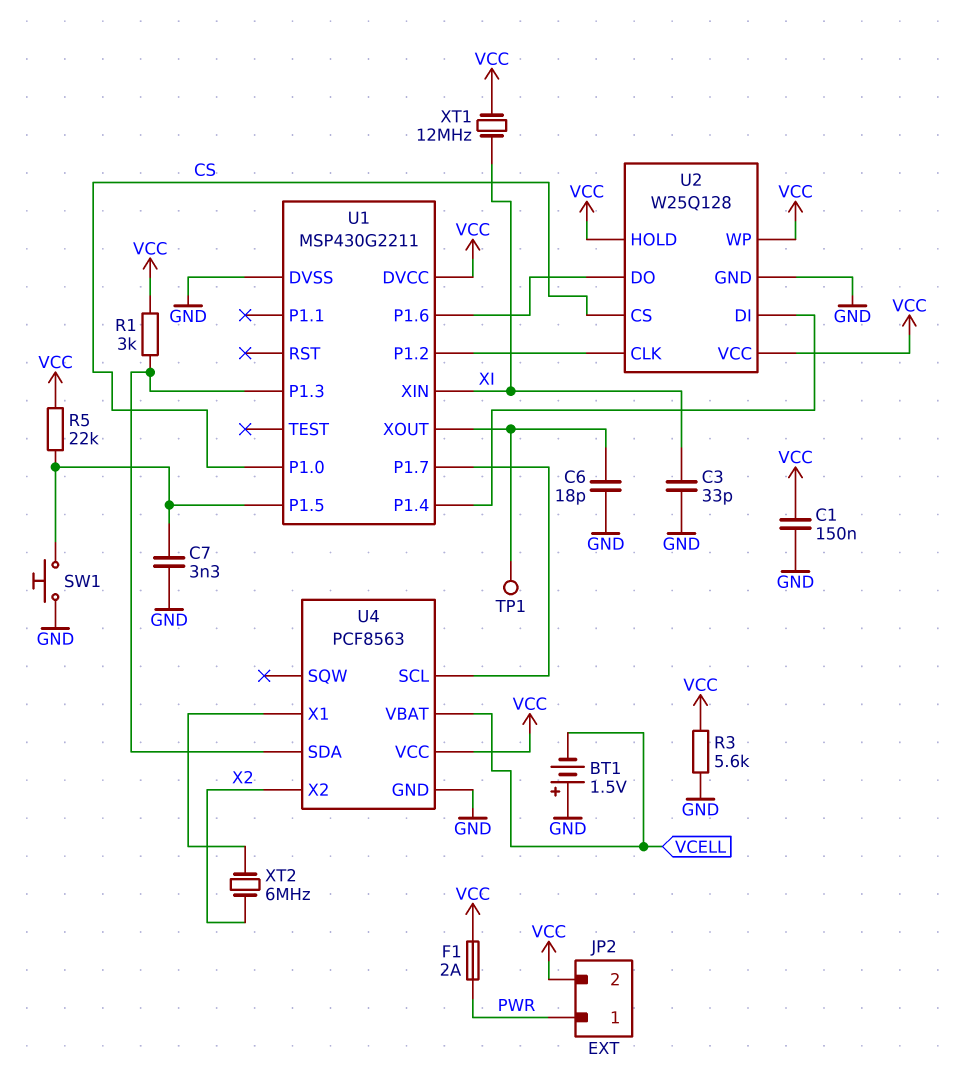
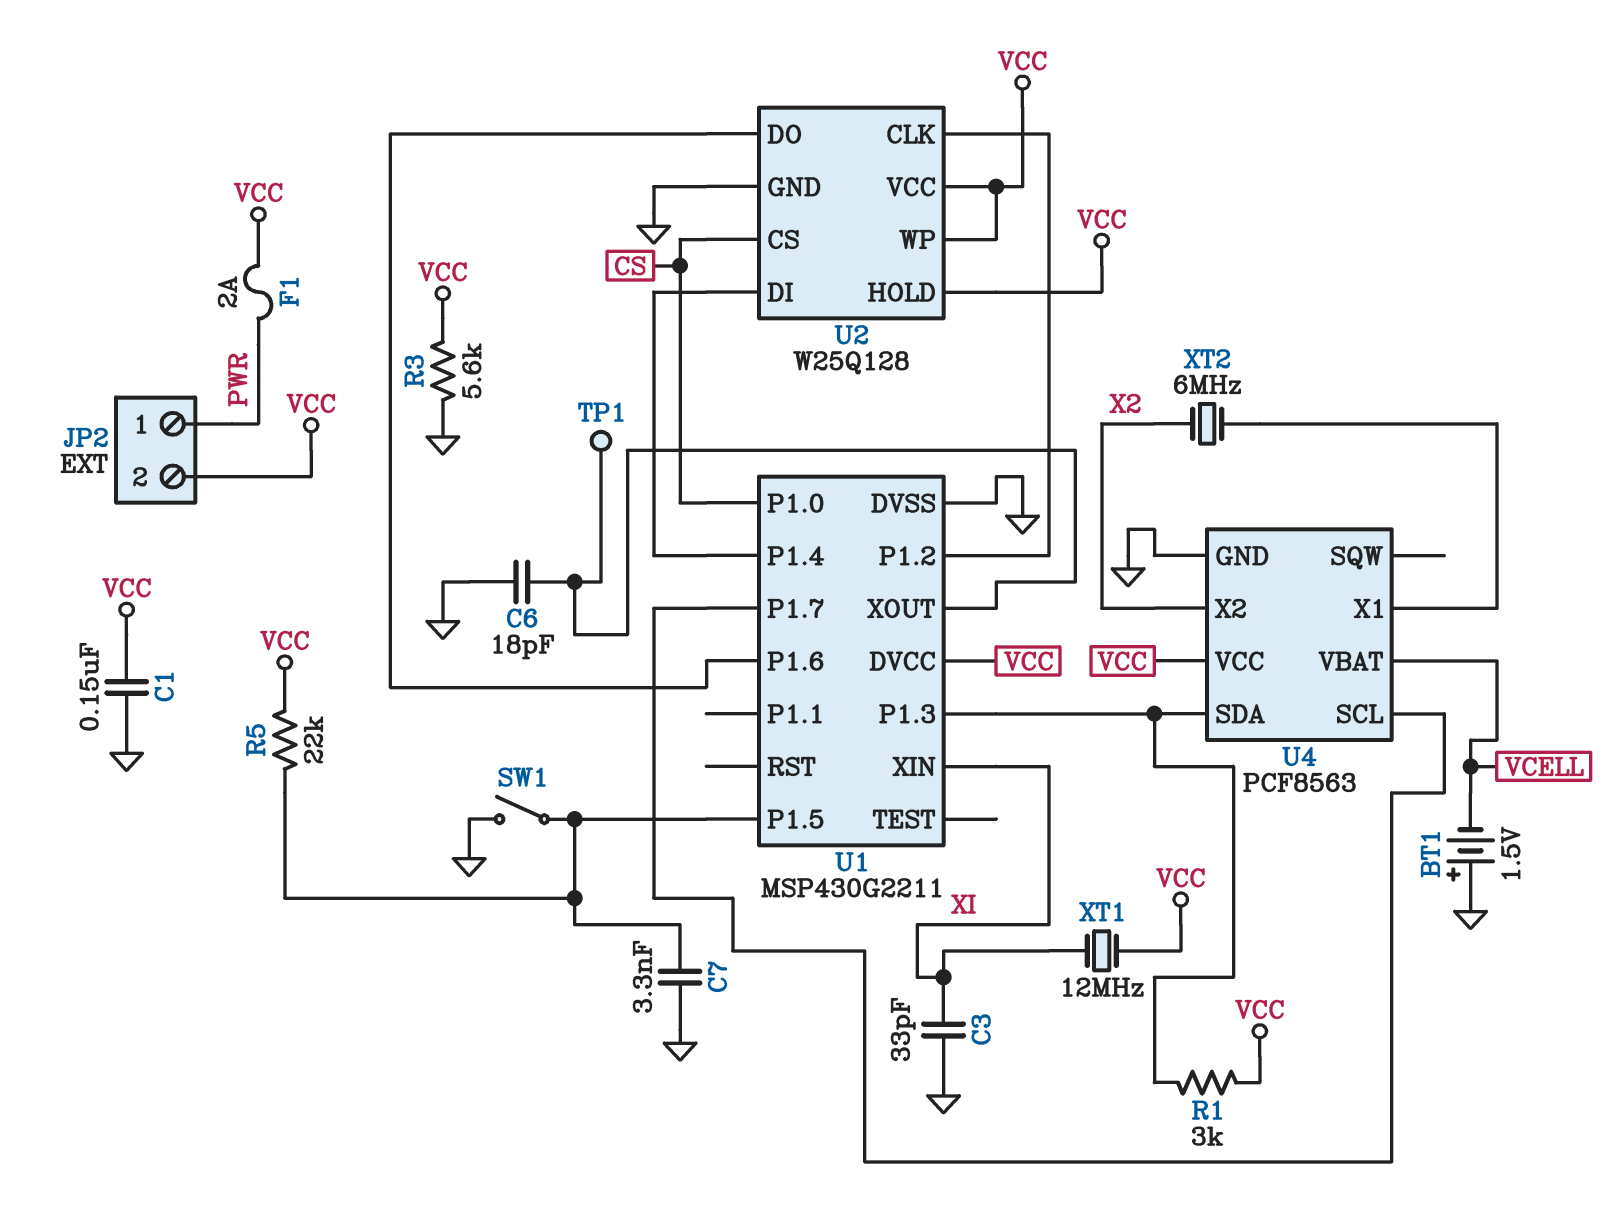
SW1: button (GND, U1/P1.5) -> switch (GND, U1/P1.5)

